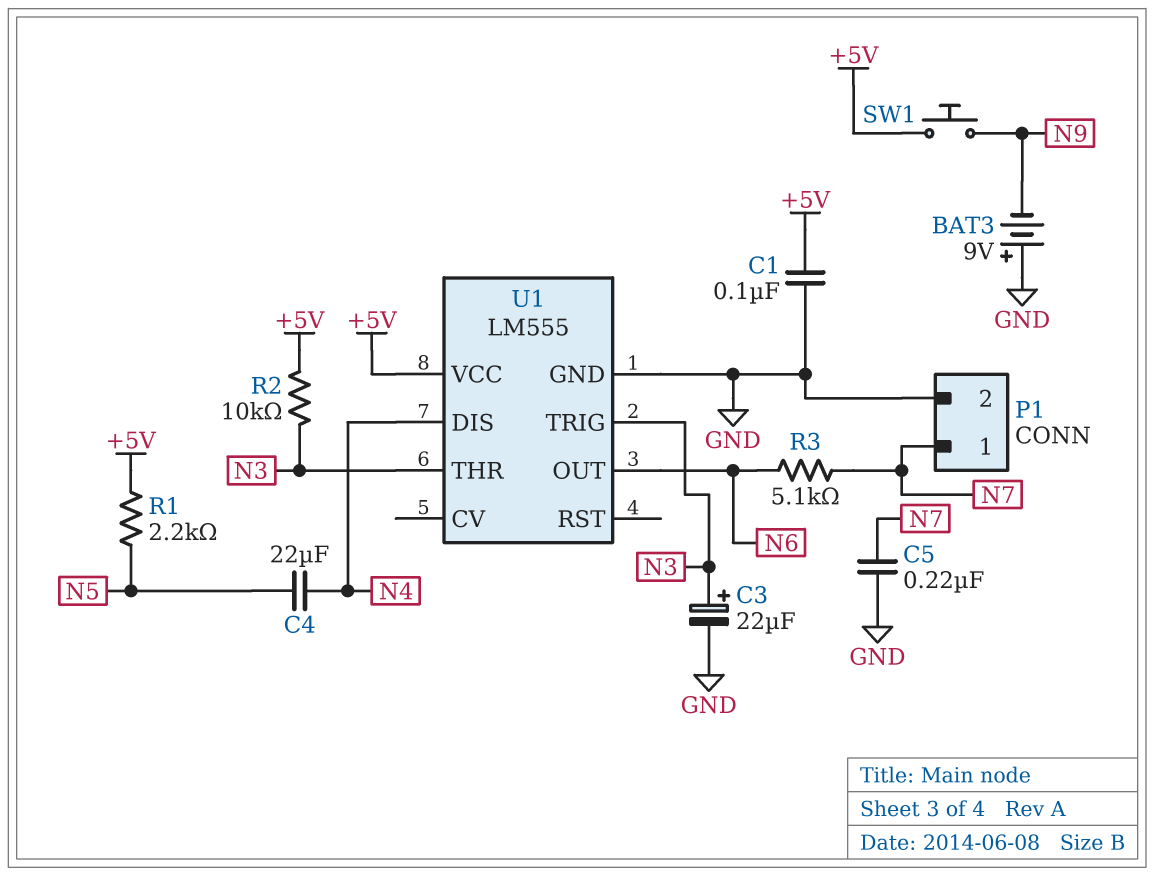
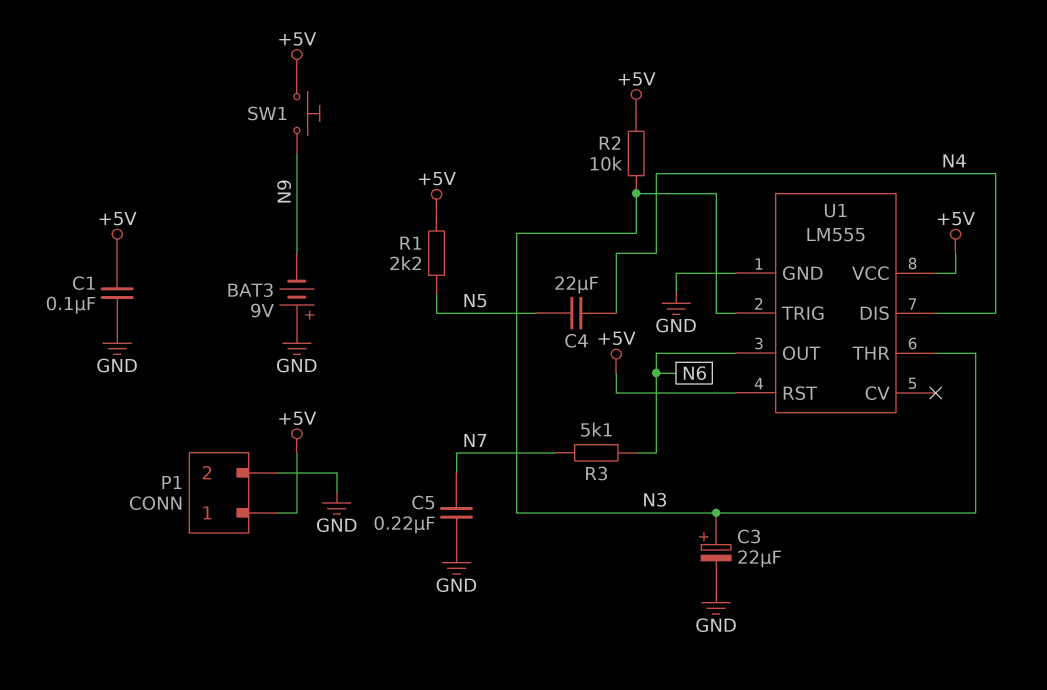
P1 pin 1: N7 -> +5V
U1 pin RST: none -> +5V

